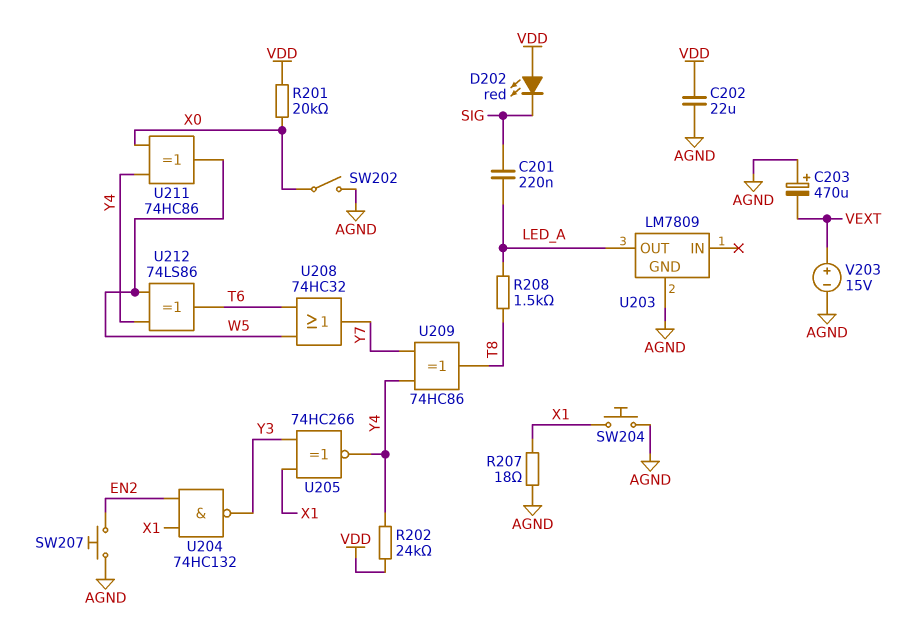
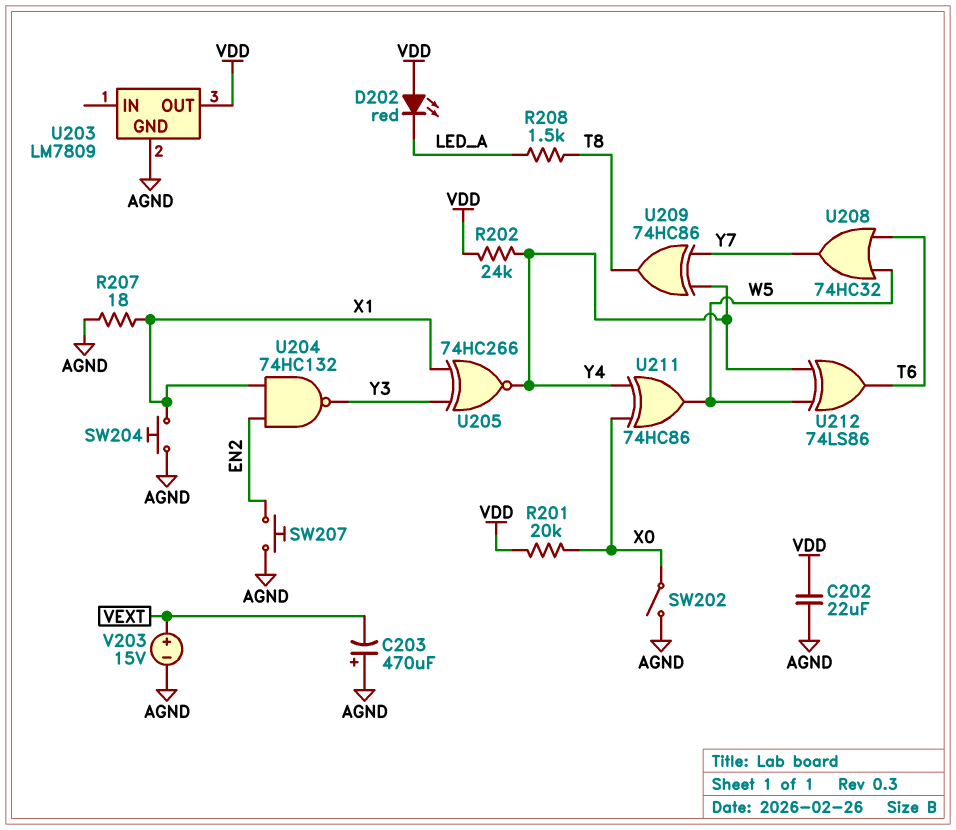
C201: 220nF (LED_A, SIG) -> none
D202: LED red (A VDD, K SIG) -> LED red (A VDD, K LED_A)
U203 pin OUT: LED_A -> VDD

